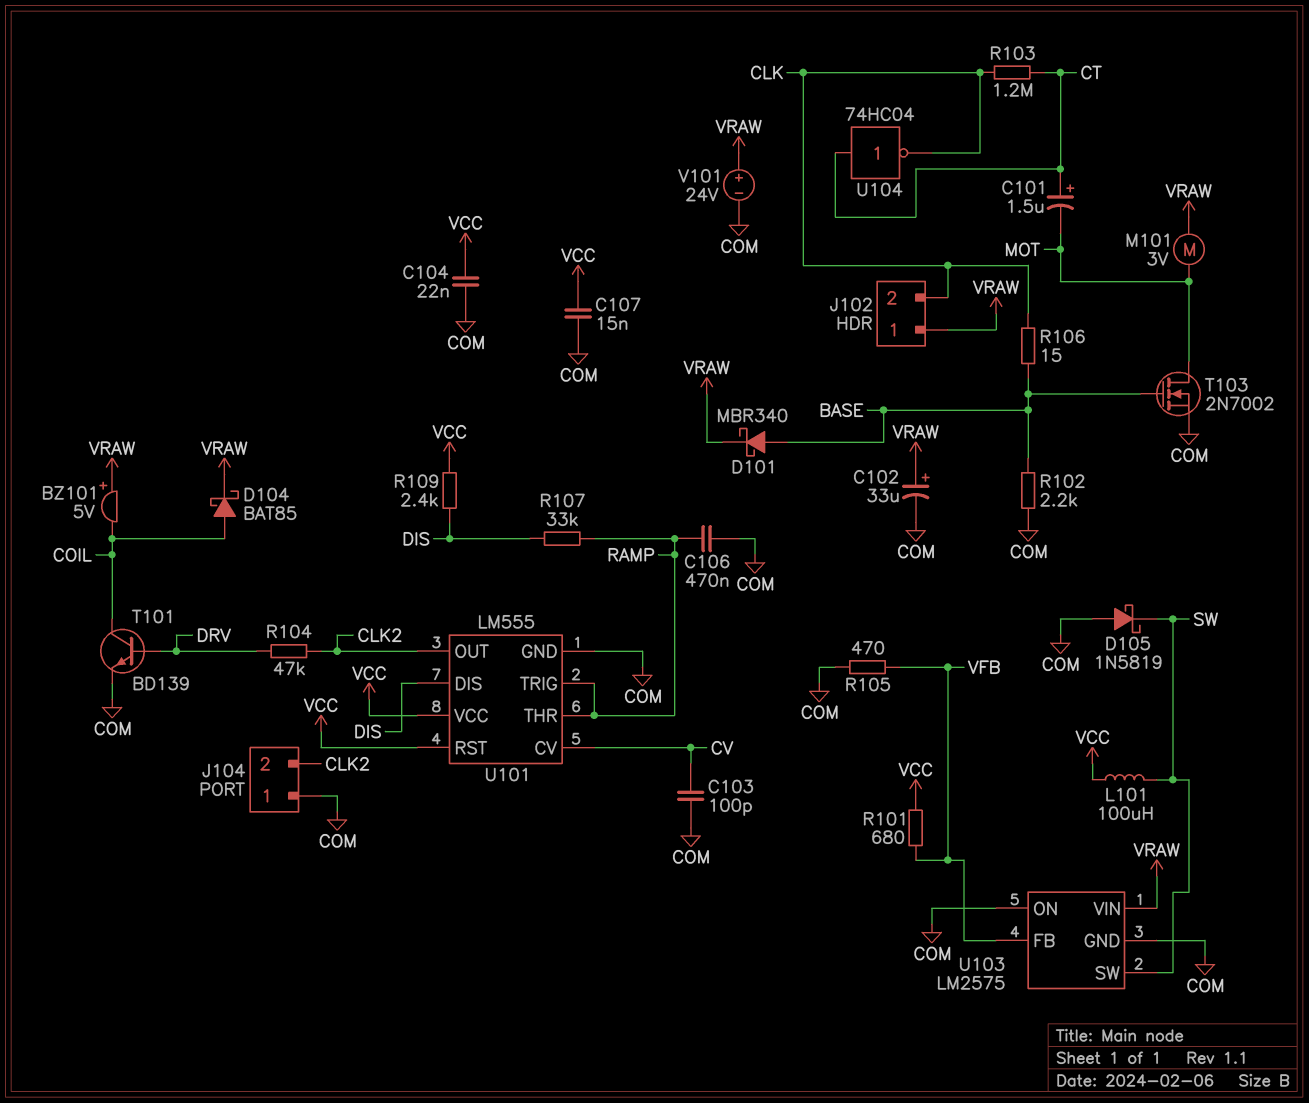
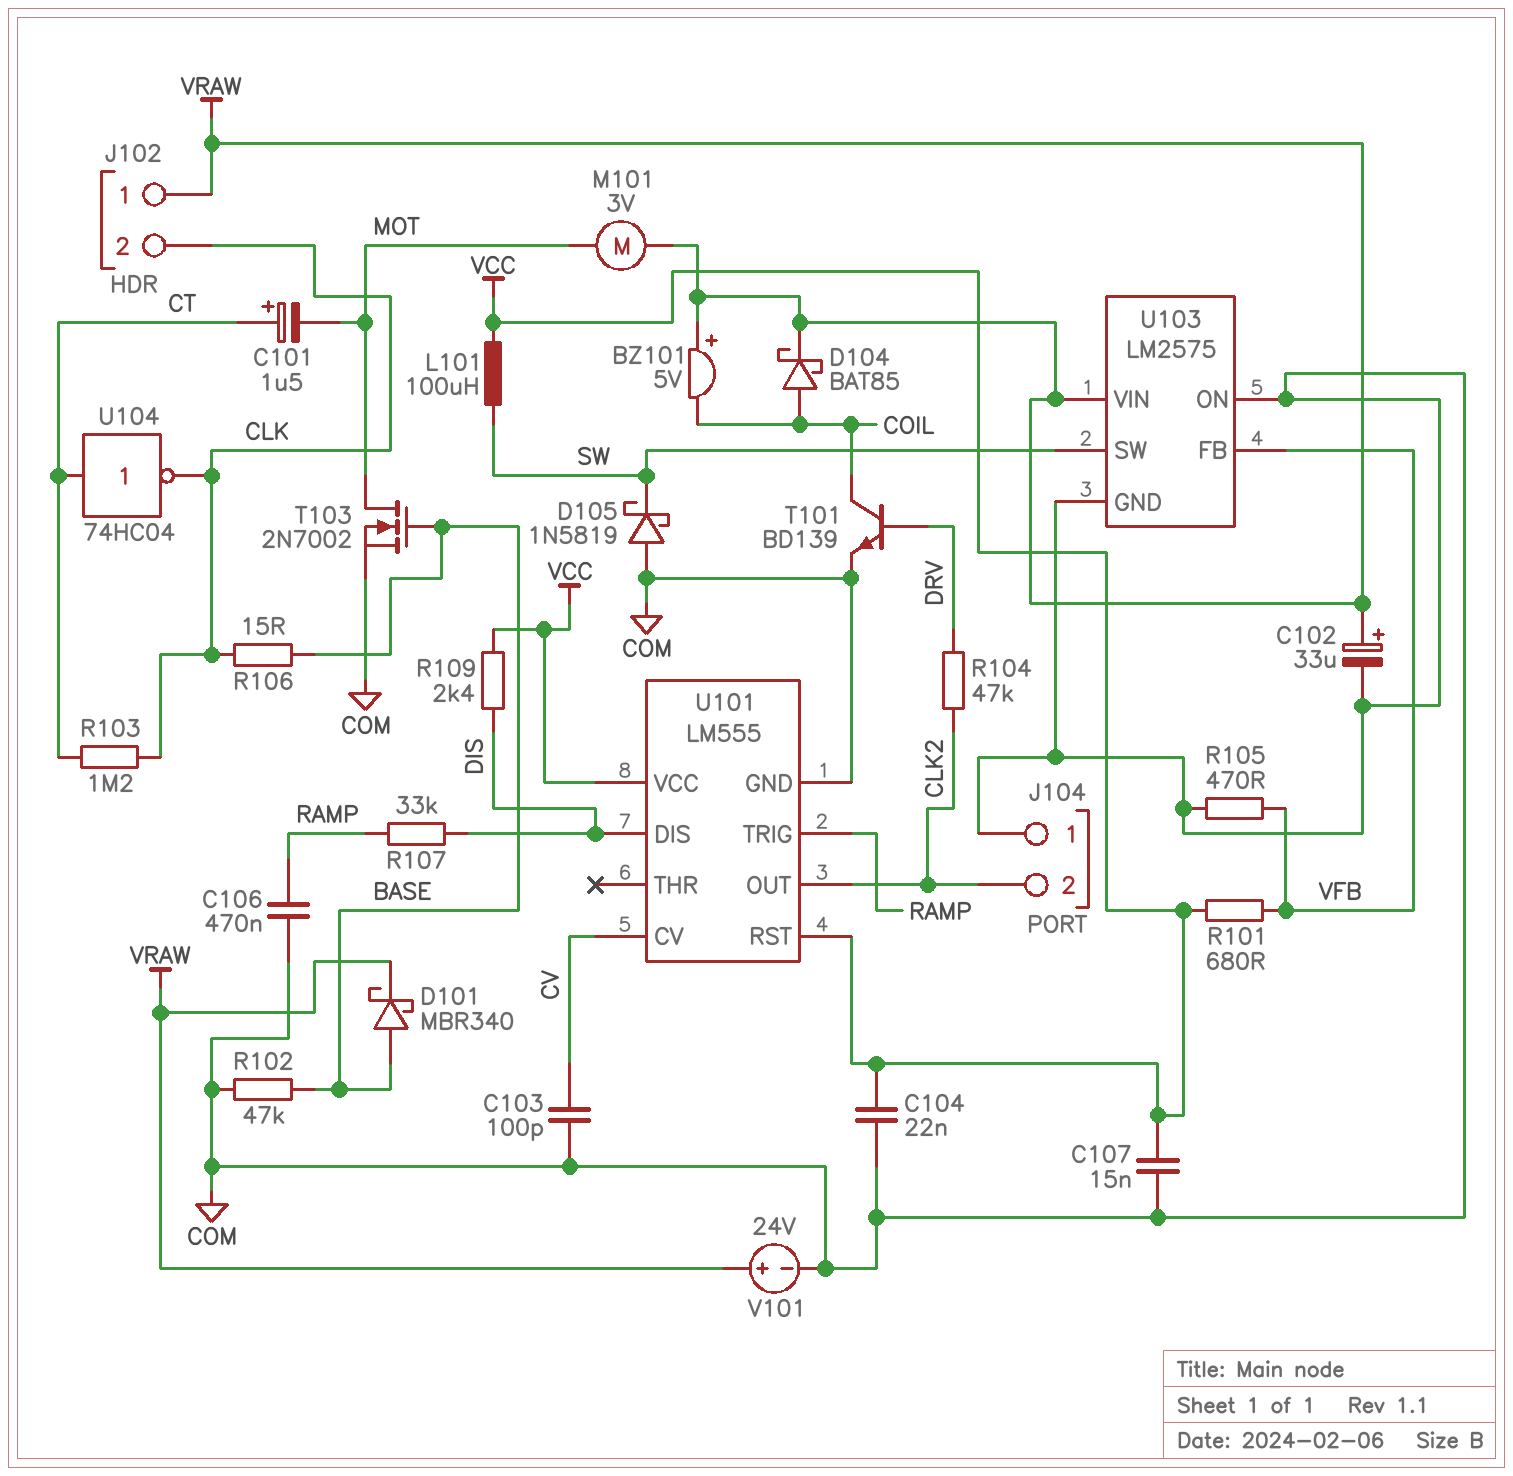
R102: 2.2k (BASE, COM) -> 47k (BASE, COM)
U101 pin THR: RAMP -> none

